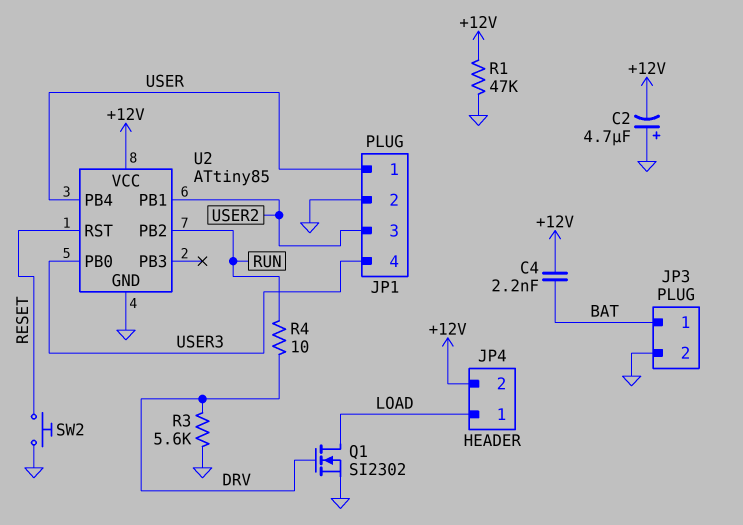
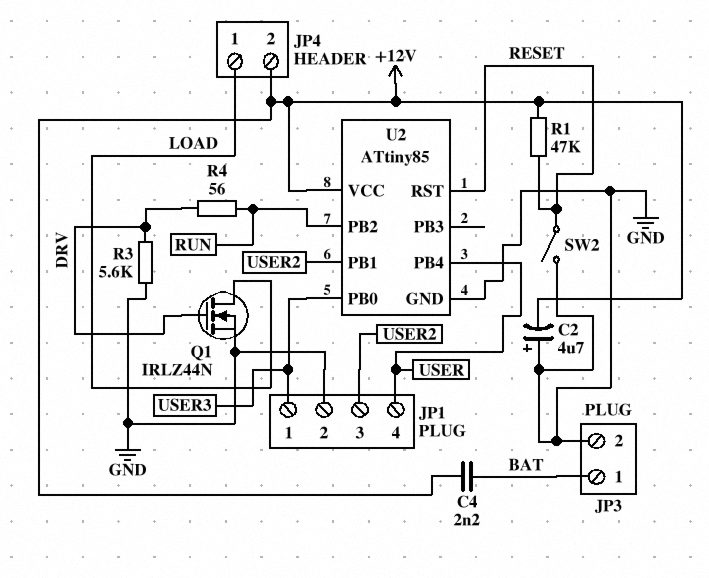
JP1 pin 1: USER -> USER3
JP1 pin 4: USER3 -> USER
Q1: NMOS SI2302 (G DRV, D LOAD, S GND) -> NMOS IRLZ44N (G DRV, D LOAD, S GND)
R1: 47k (+12V, GND) -> 47k (+12V, RESET)
R4: 10 (DRV, RUN) -> 56 (DRV, RUN)
SW2: button (GND, RESET) -> switch (GND, RESET)

